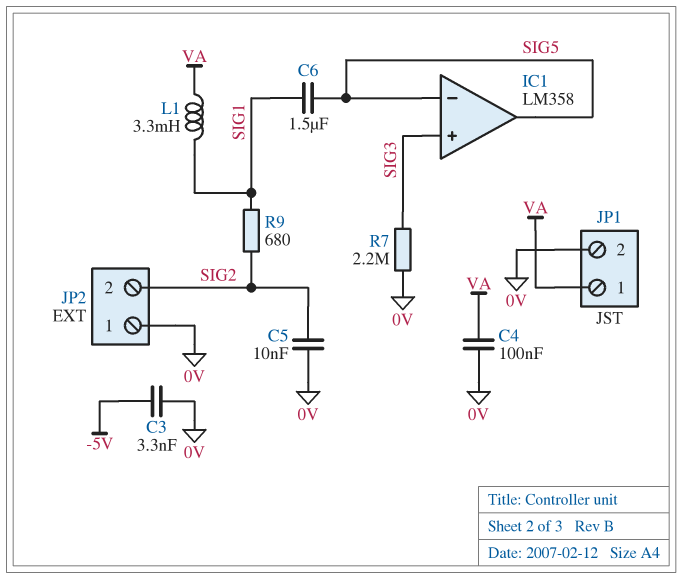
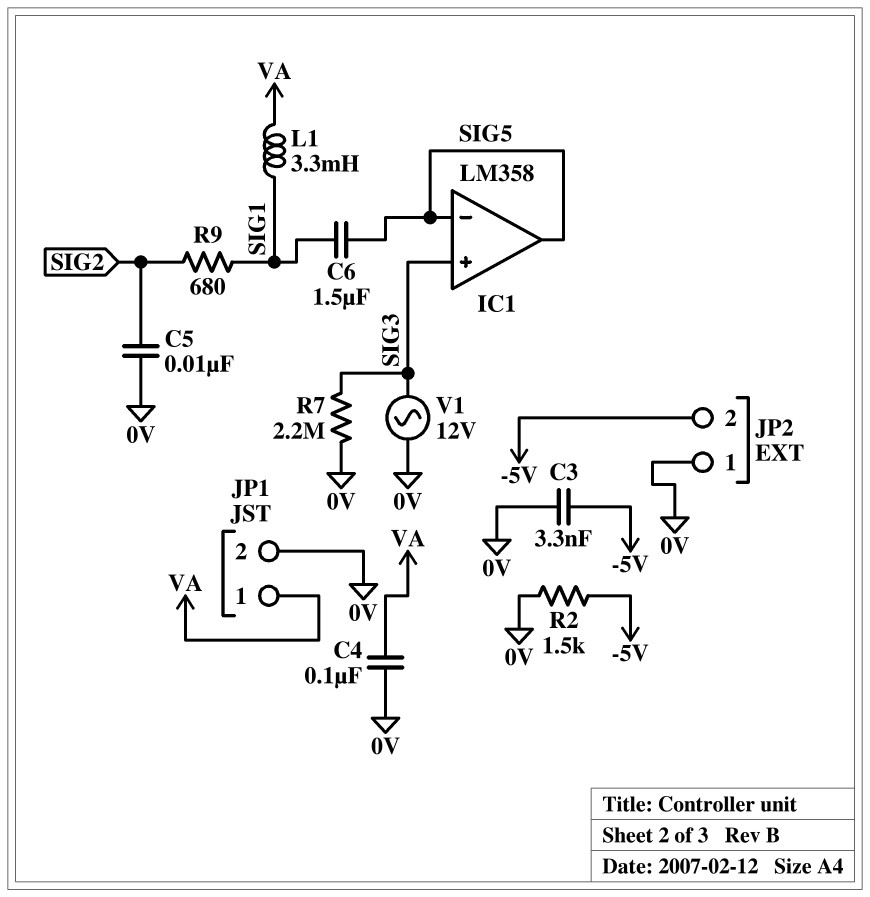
JP2 pin 2: SIG2 -> -5V
R2: none -> 1.5k (-5V, 0V)
V1: none -> AC 12V (0V, SIG3)

